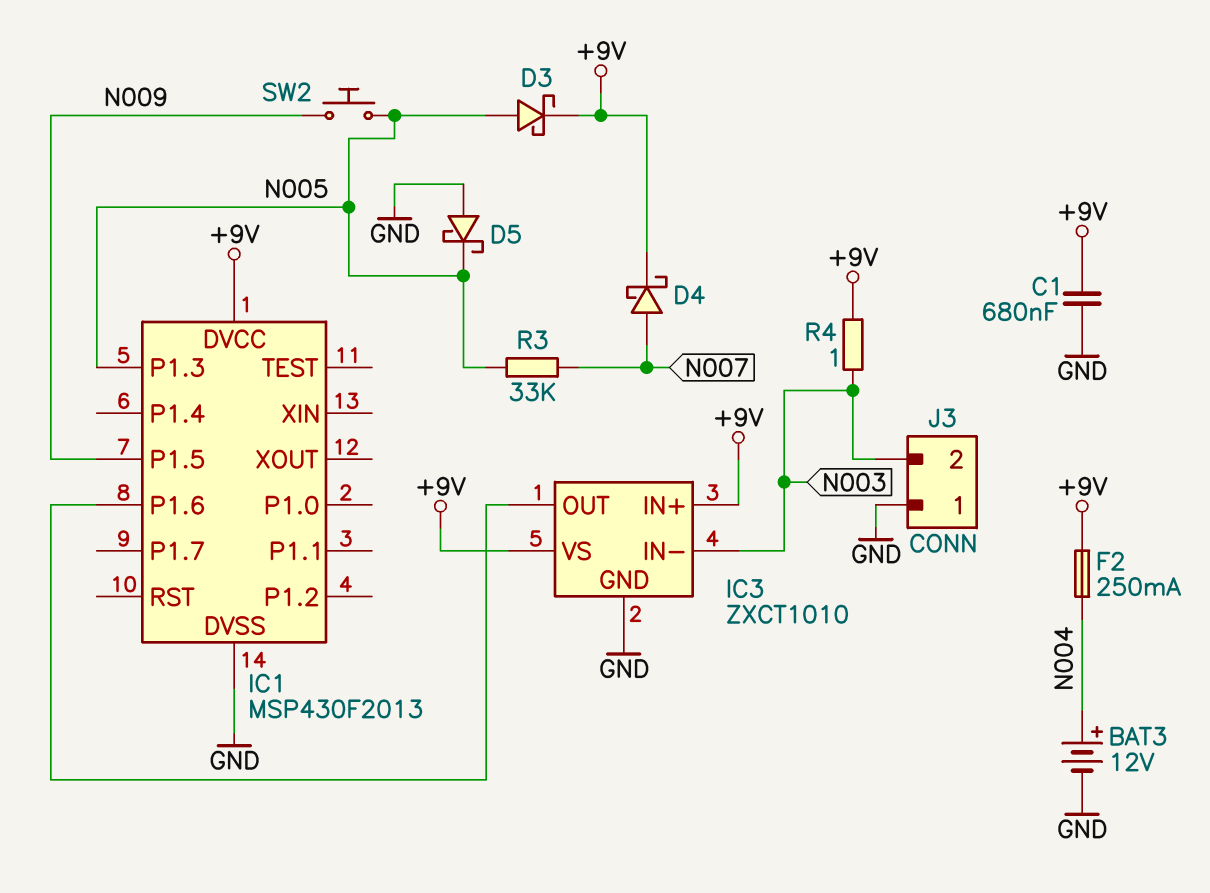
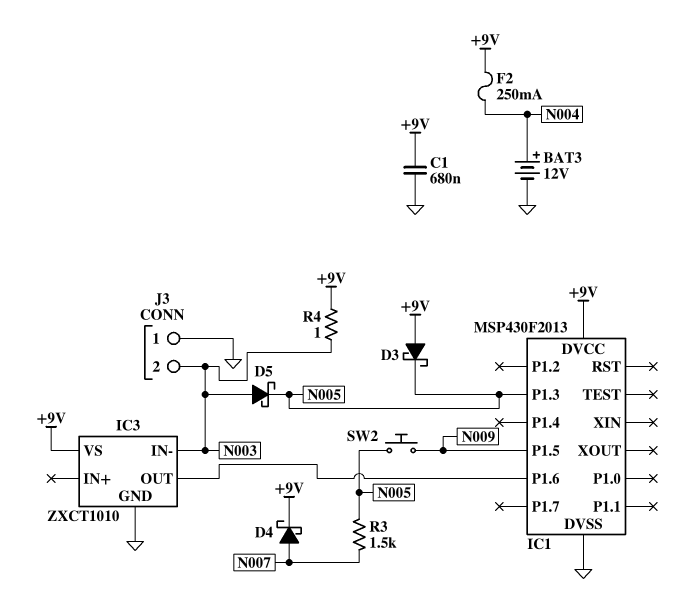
D3: schottky (A N005, K +9V) -> schottky (A +9V, K N005)
D5: schottky (A GND, K N005) -> schottky (A N003, K N005)
IC3 pin IN+: +9V -> none
R3: 33k (N005, N007) -> 1.5k (N005, N007)

